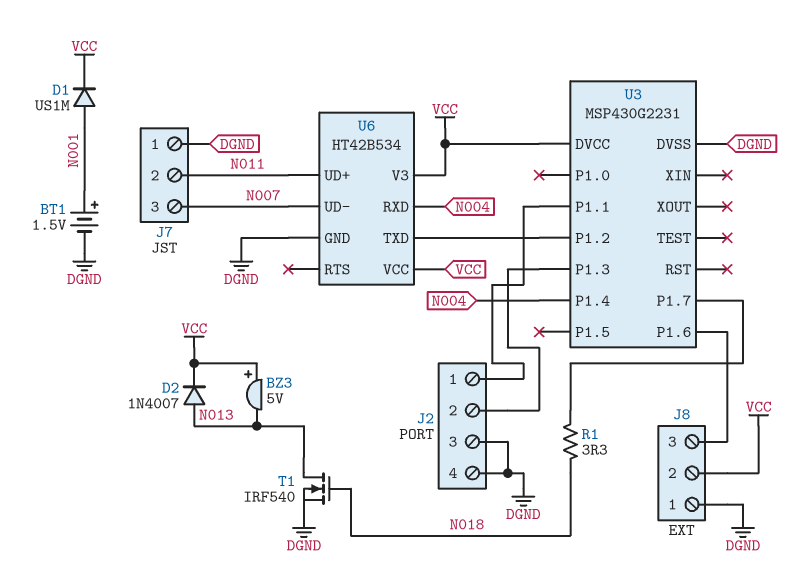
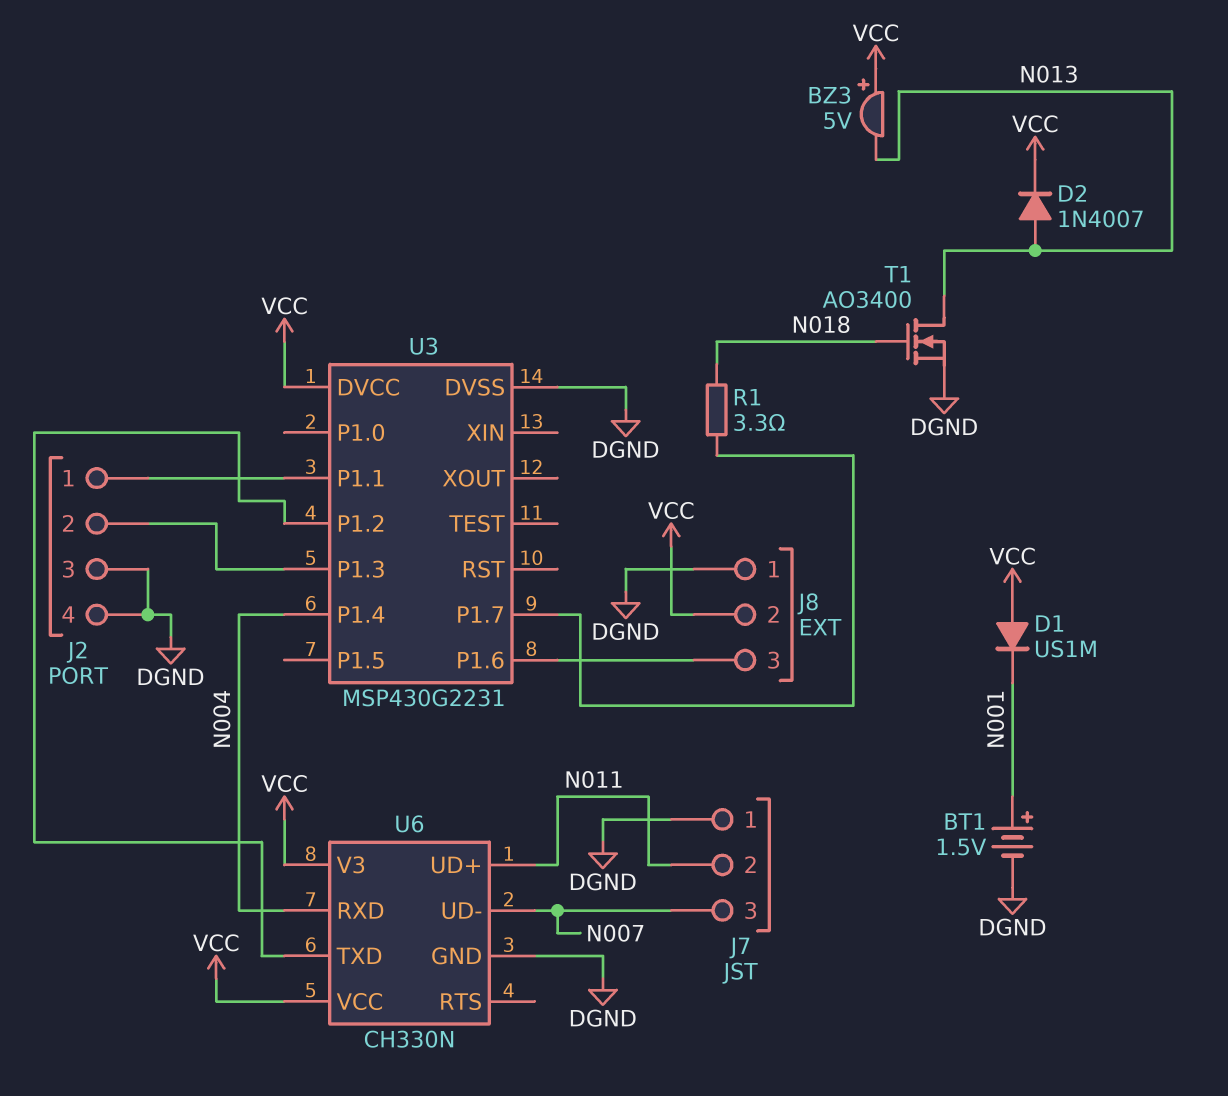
D1: diode US1M (A N001, K VCC) -> diode US1M (A VCC, K N001)
T1: NMOS IRF540 (G N018, D N013, S DGND) -> NMOS AO3400 (G N018, D N013, S DGND)
U6: HT42B534 -> CH330N

